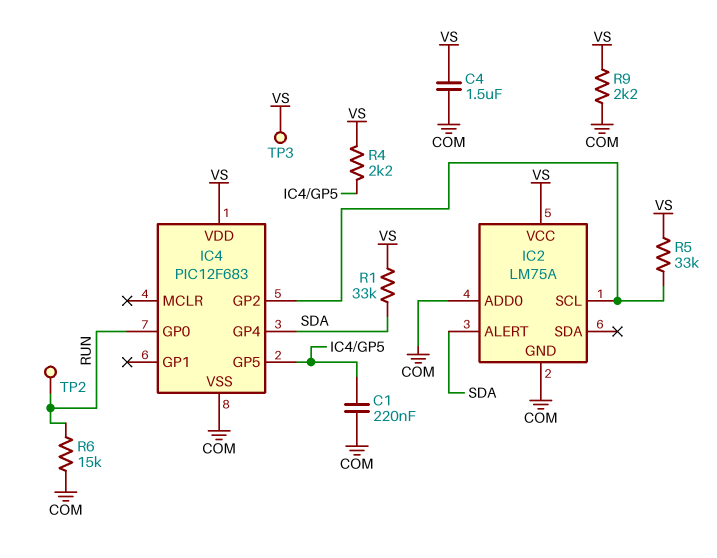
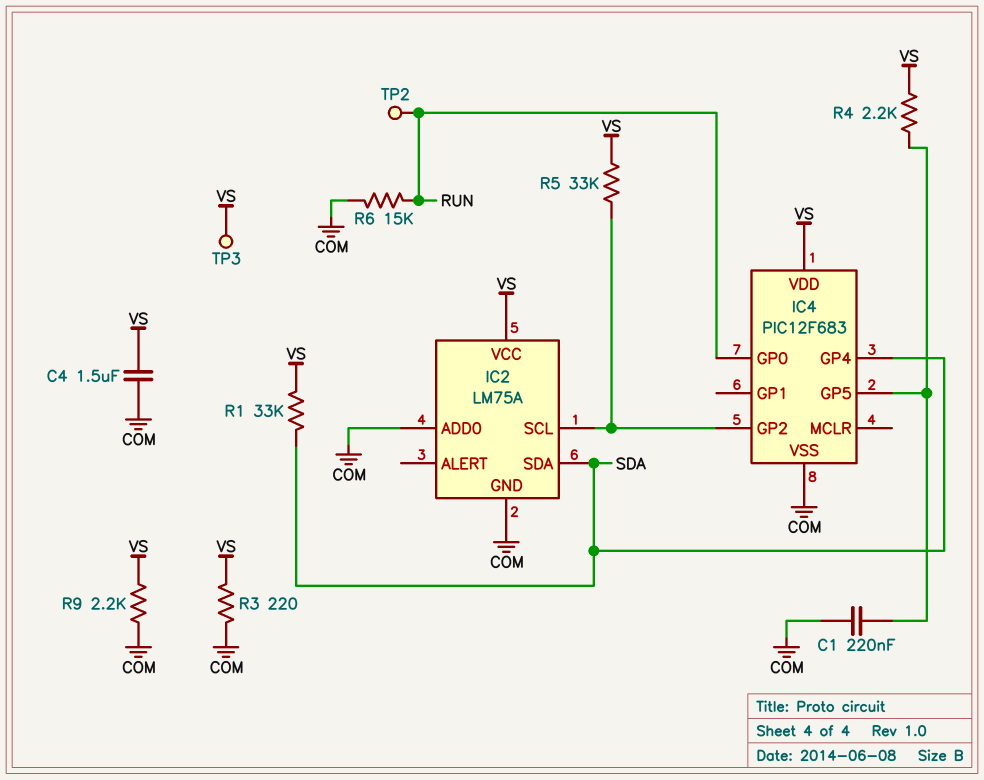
IC2 pin ALERT: SDA -> none
IC2 pin SDA: none -> SDA
R3: none -> 220 (COM, VS)

